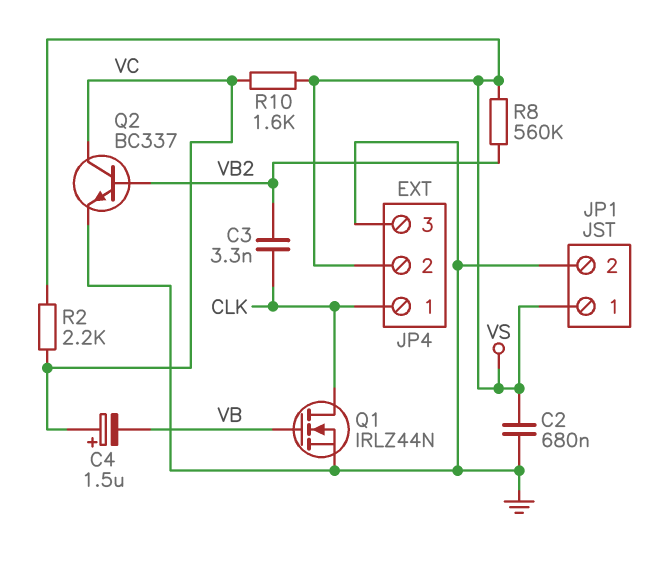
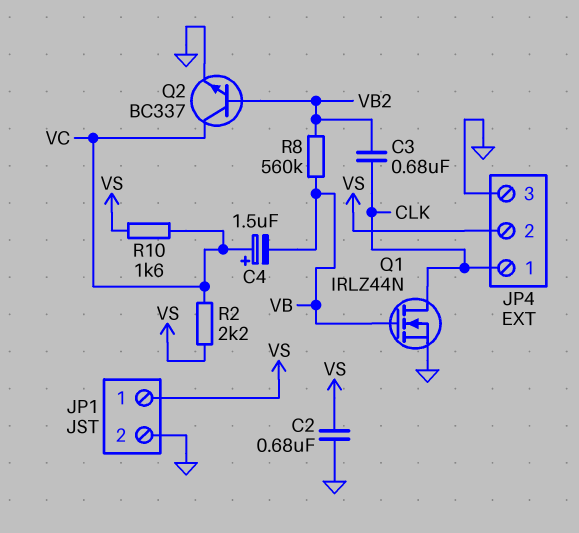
C3: 3.3nF (CLK, VB2) -> 680nF (CLK, VB2)
R8: 560k (VB2, VS) -> 560k (VB, VB2)

